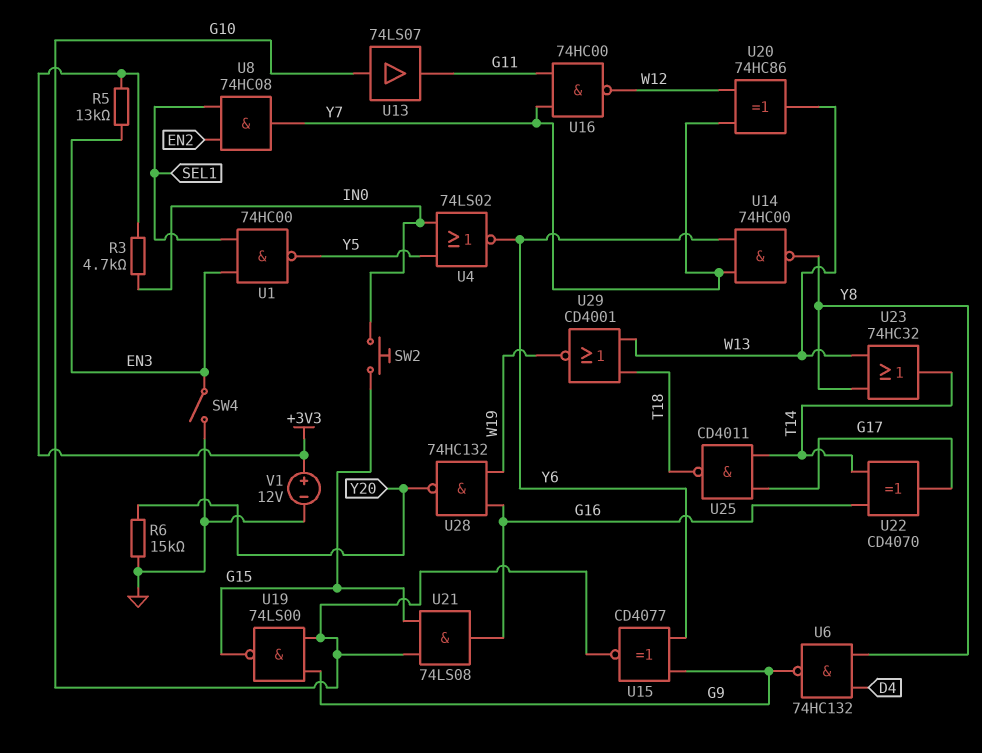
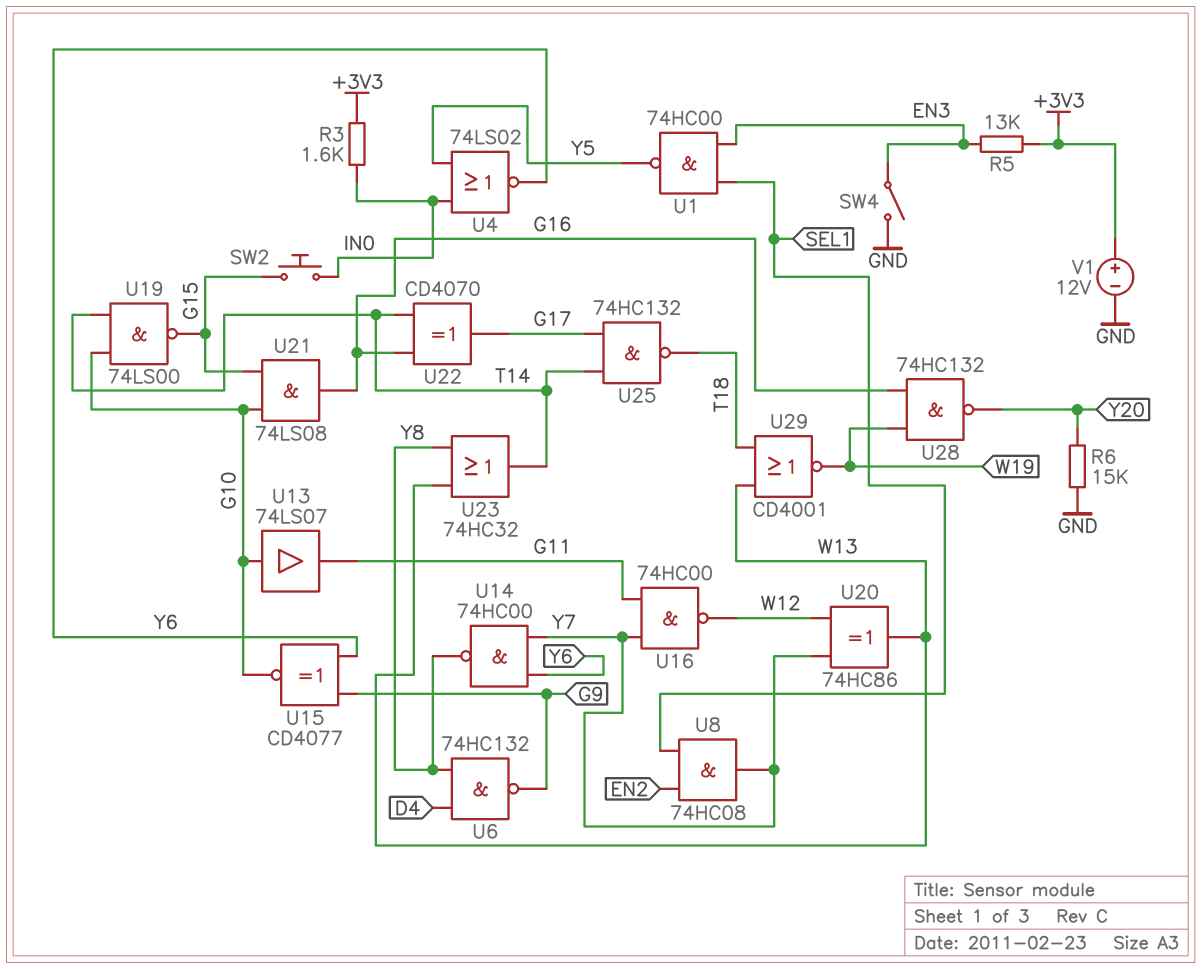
R3: 4.7k (+3V3, IN0) -> 1.6k (+3V3, IN0)
U19: NAND 74LS00 (in G9, in G10, out G15) -> NAND 74LS00 (in G10, in T14, out G15)
U25: NAND CD4011 (in G17, in T14, out T18) -> NAND 74HC132 (in G17, in T14, out T18)

